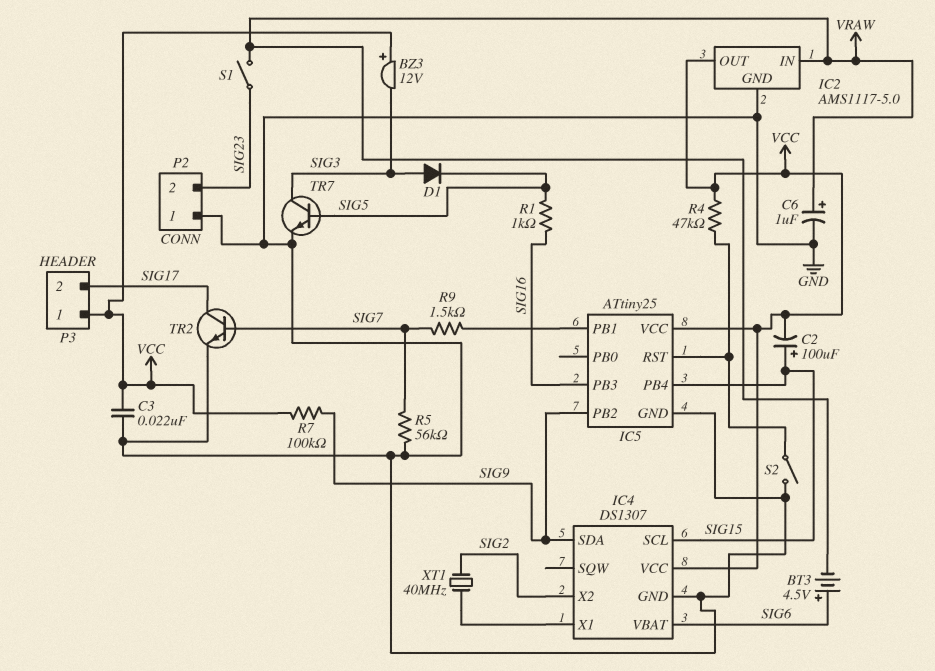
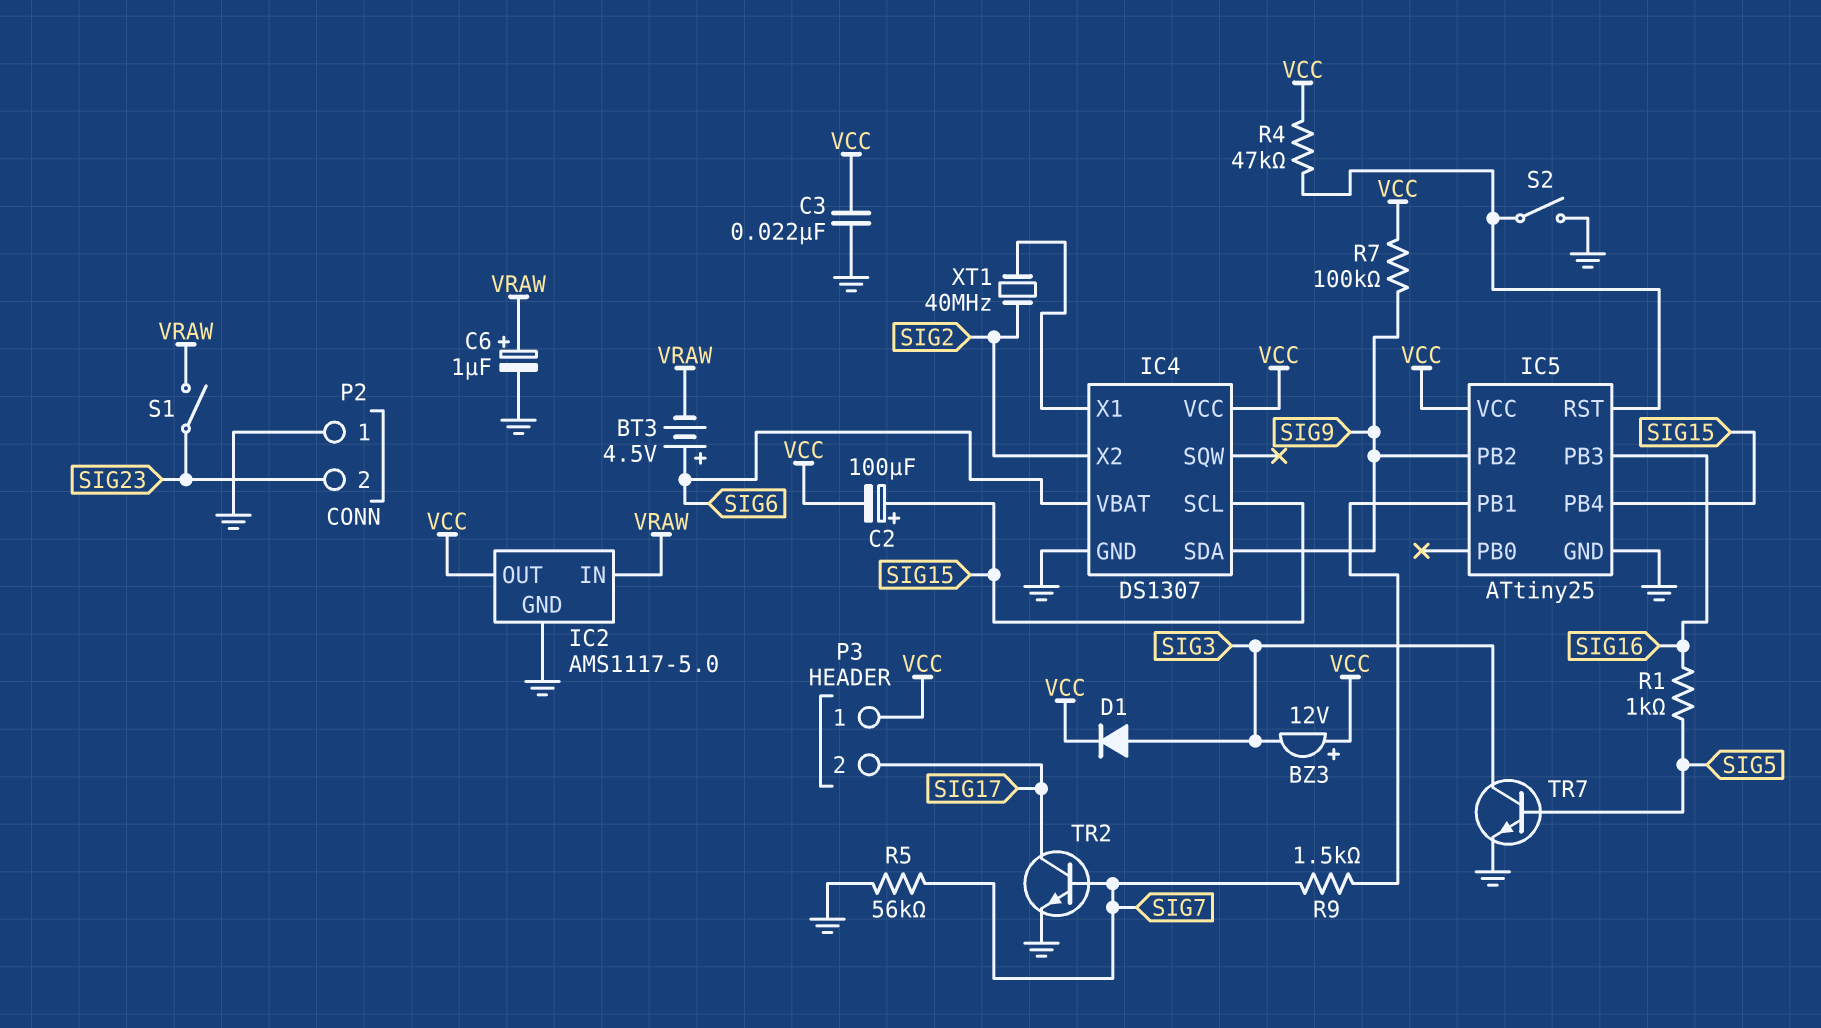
D1: diode (A SIG3, K SIG5) -> diode (A SIG3, K VCC)

